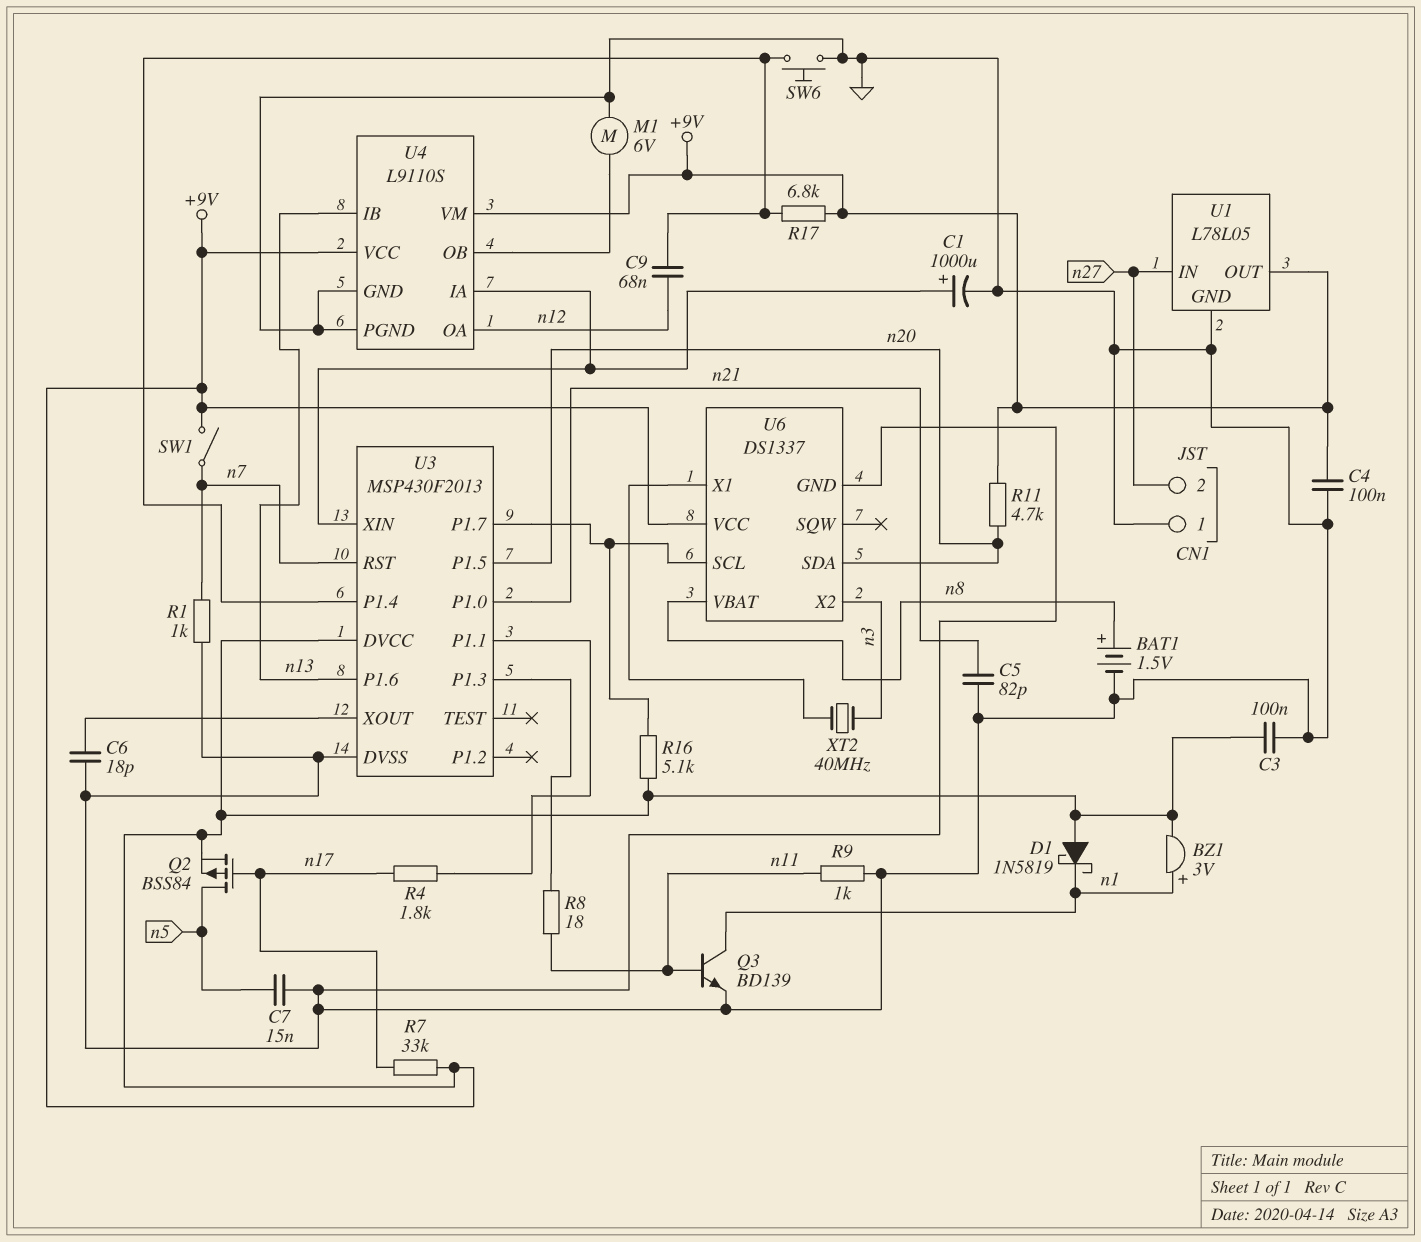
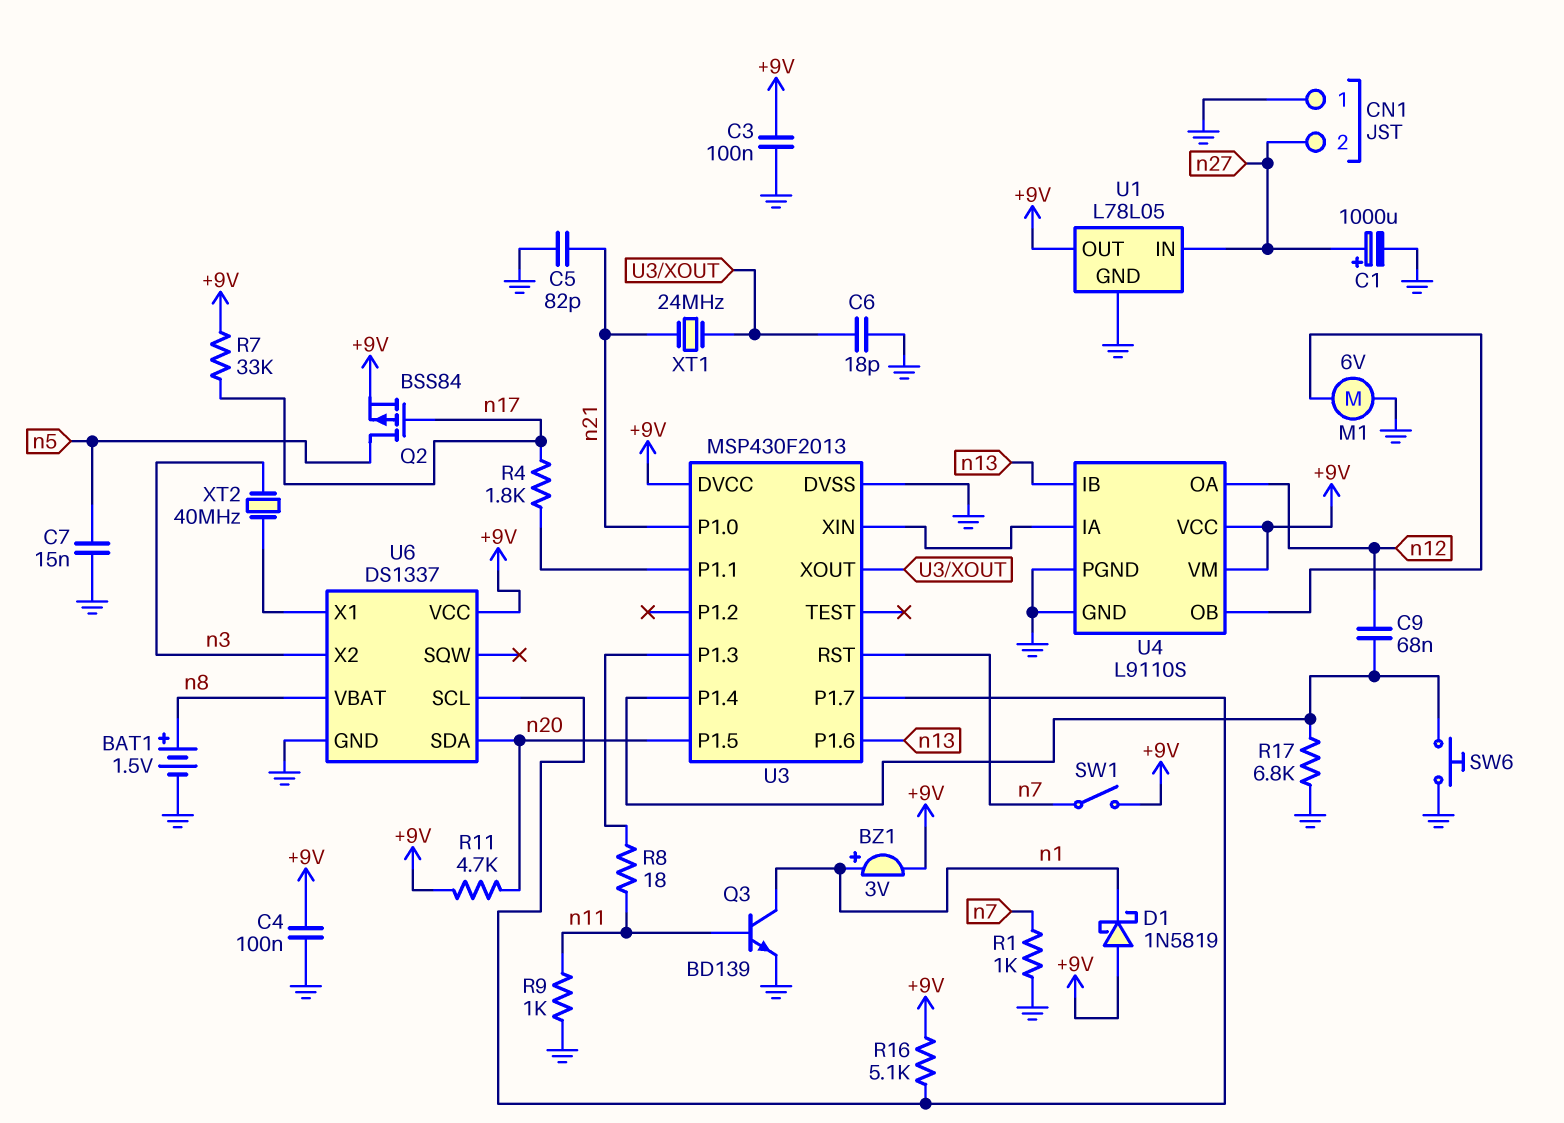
C1: 1000uF (plus U3/XIN, minus GND) -> 1000uF (plus n27, minus GND)
R17: 6.8k (+9V, U3/P1.4) -> 6.8k (GND, U3/P1.4)
XT1: none -> 24MHz (U3/XOUT, n21)

